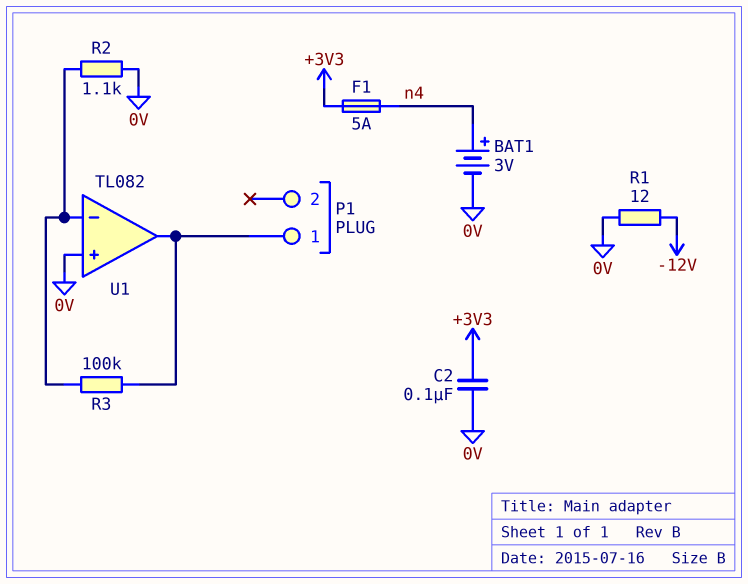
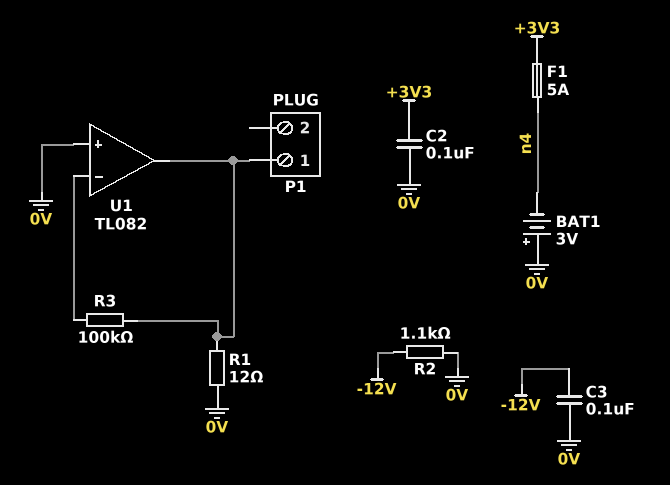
BAT1: 3V (plus n4, minus 0V) -> 3V (plus 0V, minus n4)
C3: none -> 100nF (-12V, 0V)
R1: 12 (-12V, 0V) -> 12 (0V, P1/1)
R2: 1.1k (0V, U1/in-) -> 1.1k (-12V, 0V)

